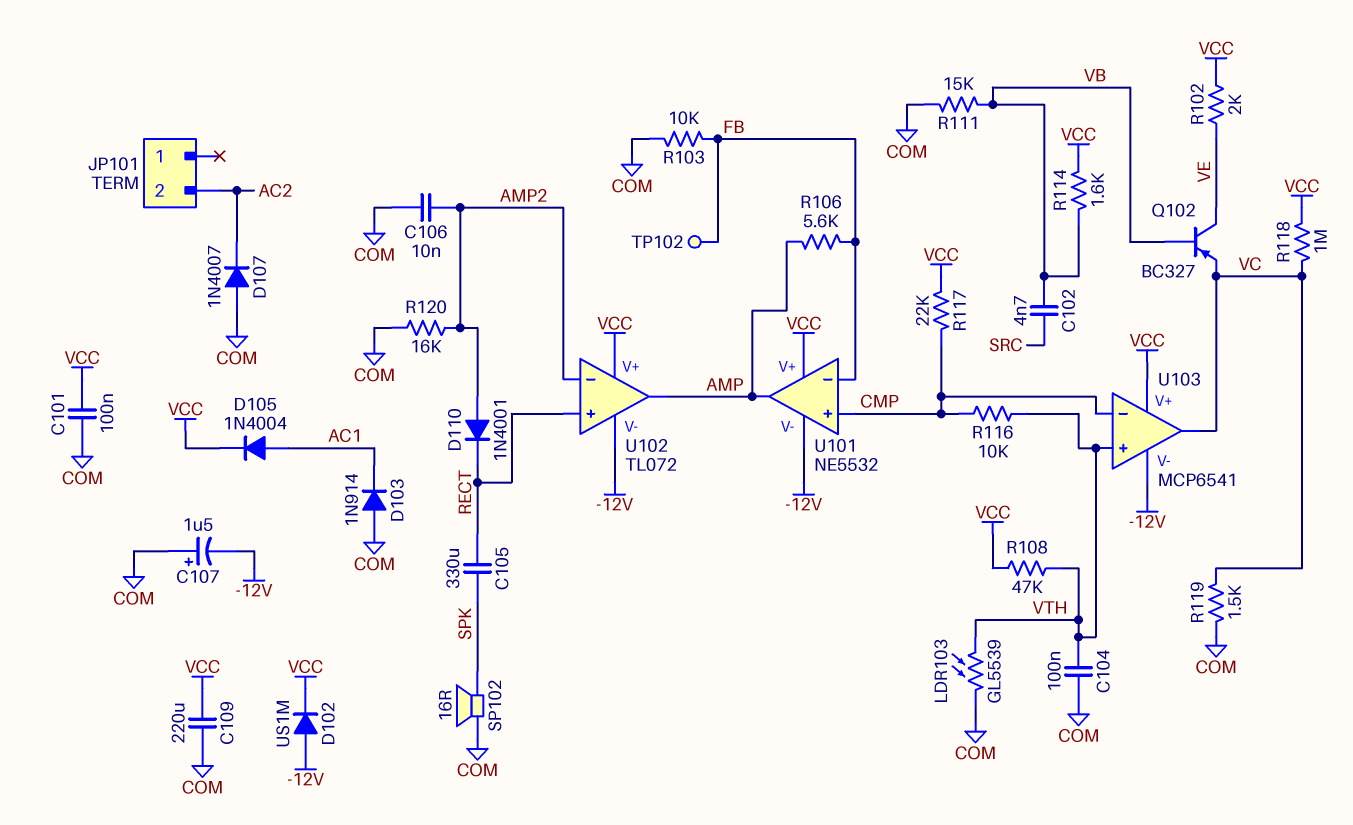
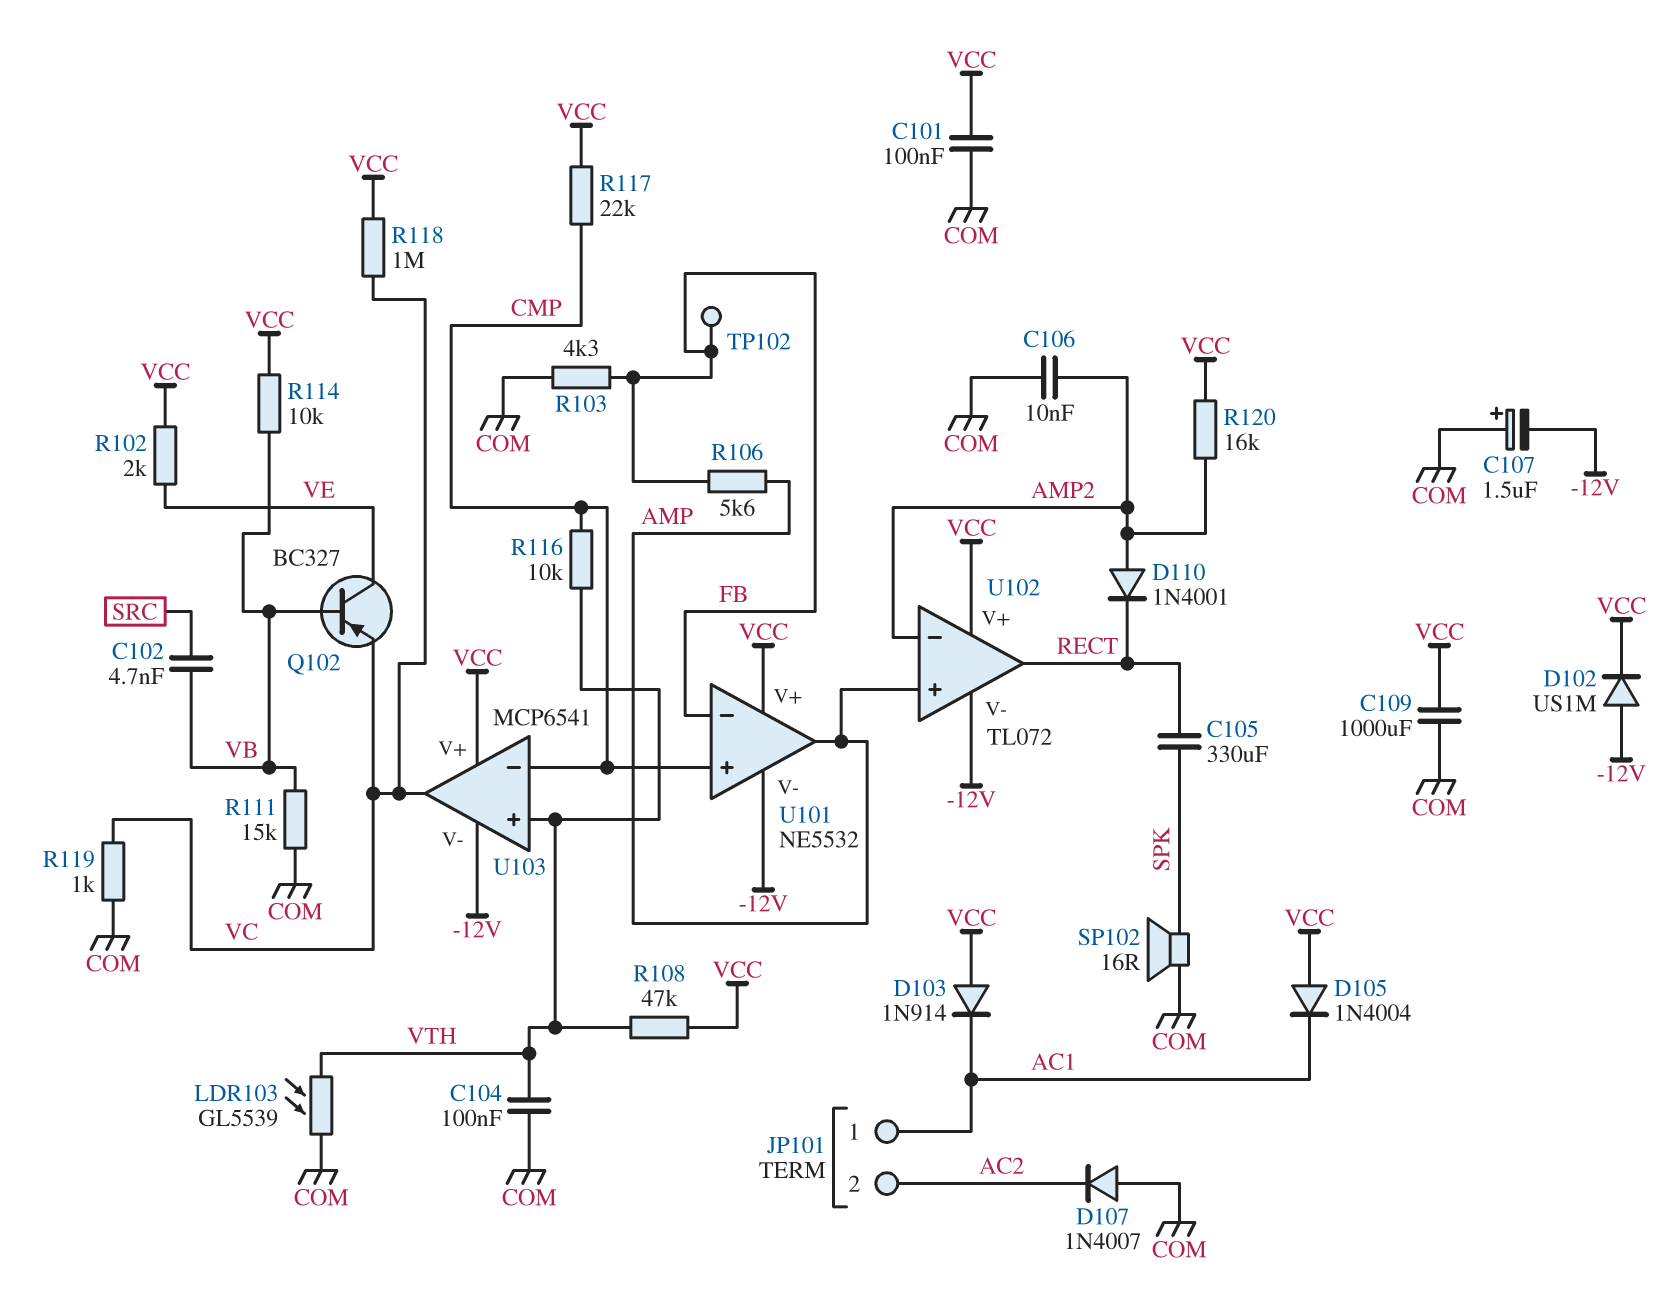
C109: 220uF (COM, VCC) -> 1000uF (COM, VCC)
D103: diode 1N914 (A COM, K AC1) -> diode 1N914 (A VCC, K AC1)
D105: diode 1N4004 (A AC1, K VCC) -> diode 1N4004 (A VCC, K AC1)
JP101 pin 1: none -> AC1
R103: 10k (COM, FB) -> 4.3k (COM, FB)
R114: 1.6k (VB, VCC) -> 10k (VB, VCC)
R119: 1.5k (COM, VC) -> 1k (COM, VC)
R120: 16k (AMP2, COM) -> 16k (AMP2, VCC)
U102 pin in+: RECT -> AMP
U102 pin out: AMP -> RECT

